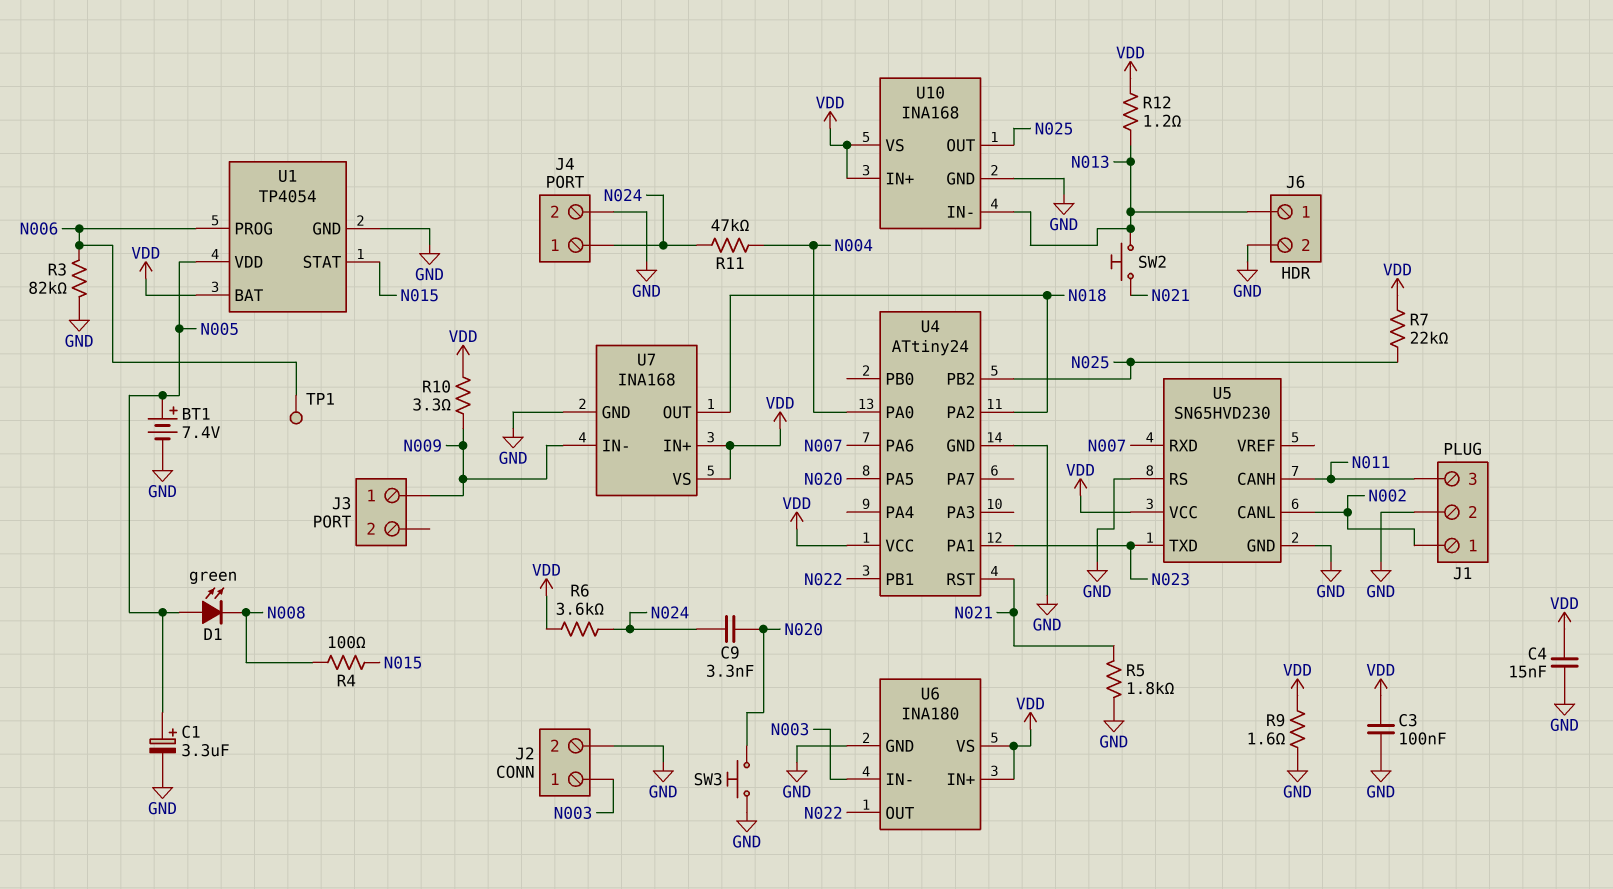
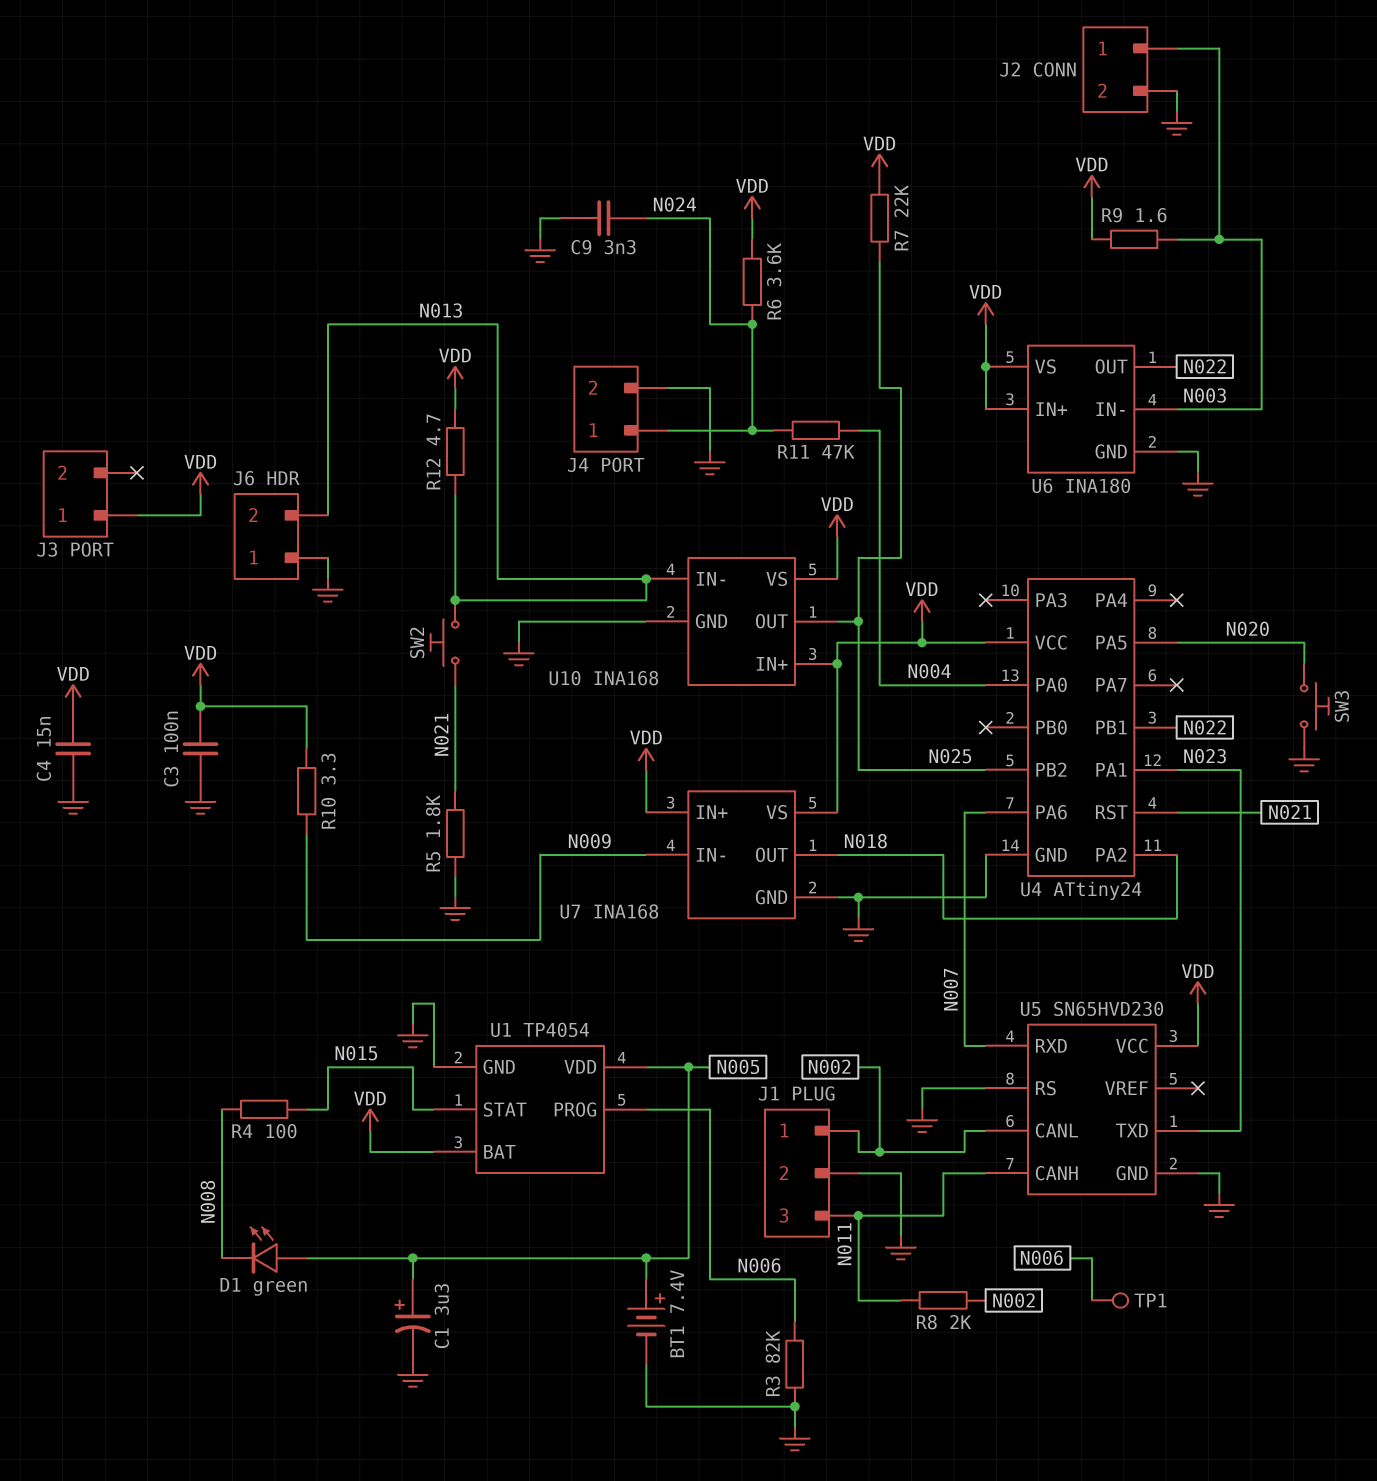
C9: 3.3nF (N020, N024) -> 3.3nF (GND, N024)
J3 pin 1: N009 -> VDD
J6 pin 1: N013 -> GND
J6 pin 2: GND -> N013
R8: none -> 2k (N002, N011)
R9: 1.6 (GND, VDD) -> 1.6 (N003, VDD)
R12: 1.2 (N013, VDD) -> 4.7 (N013, VDD)

